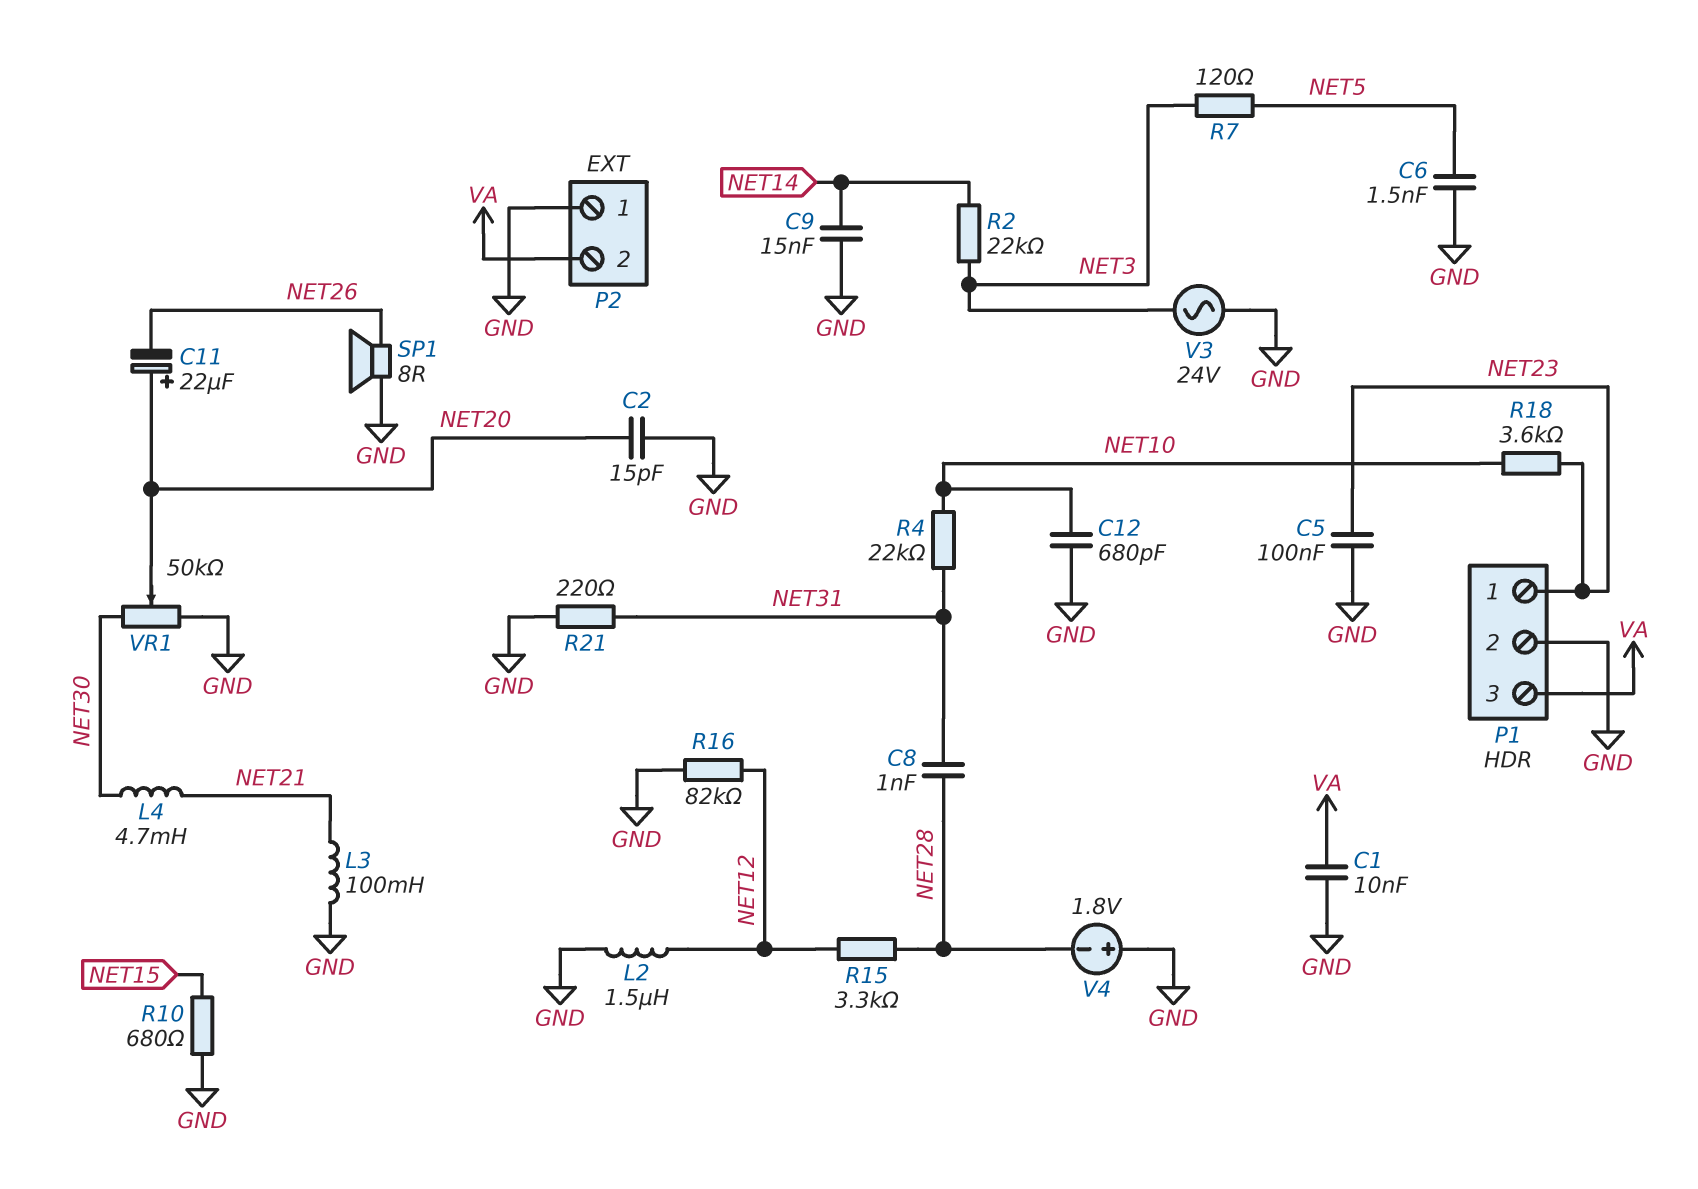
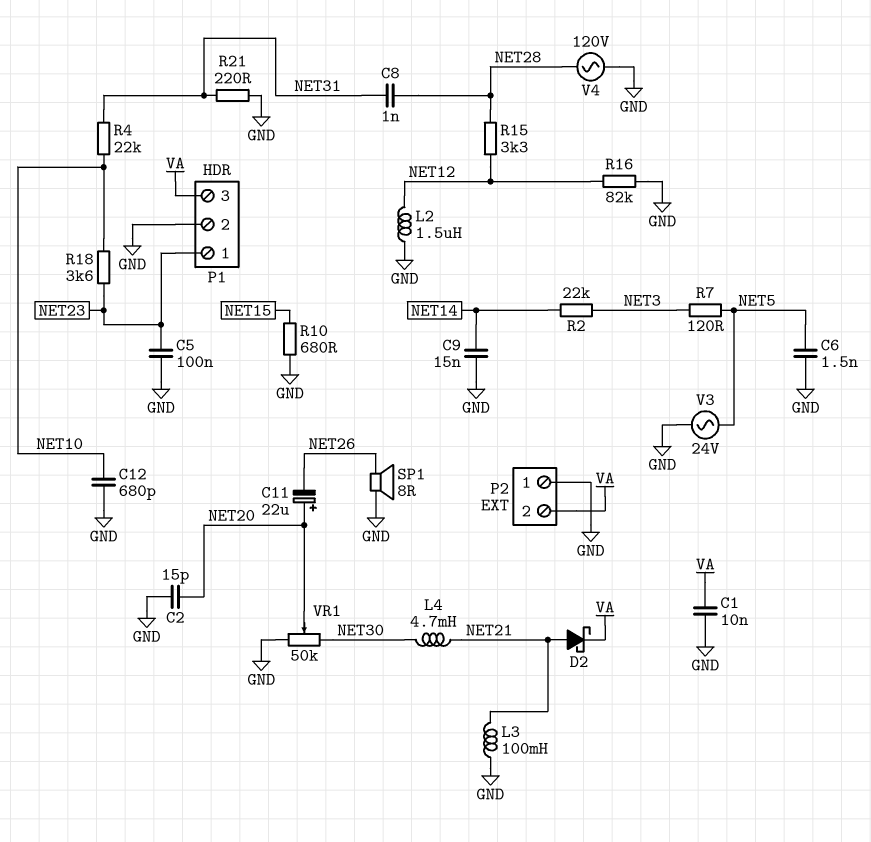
D2: none -> schottky (A NET21, K VA)
V3: AC 24V (GND, NET3) -> AC 24V (GND, NET5)
V4: 1.8V (plus GND, minus NET28) -> AC 120V (GND, NET28)

